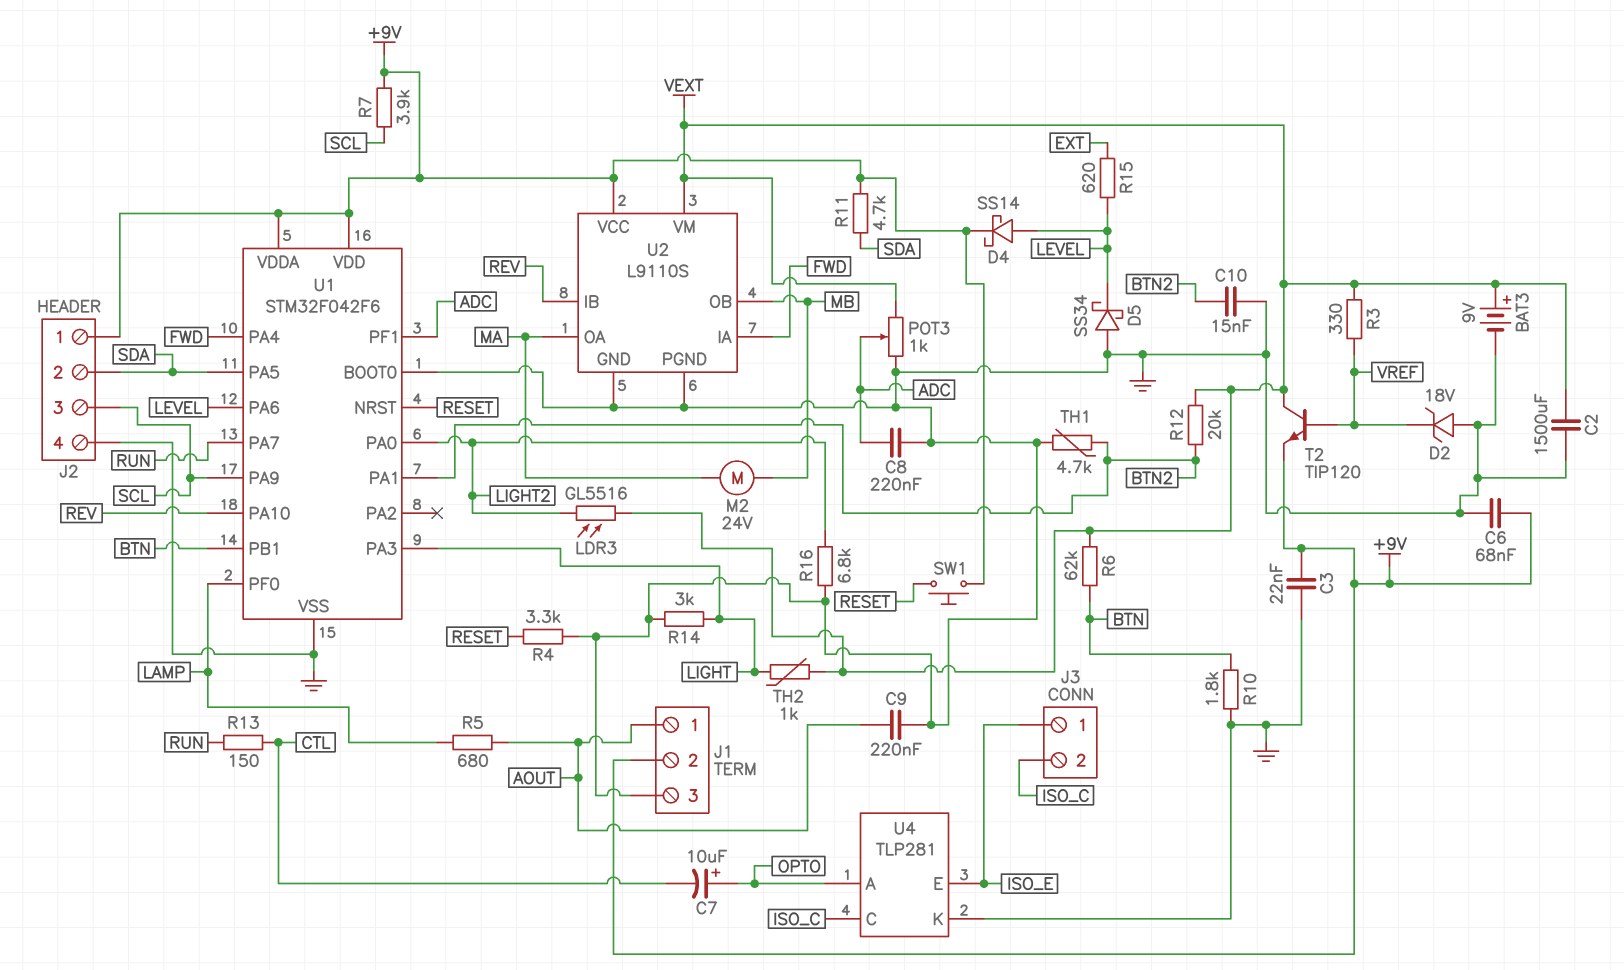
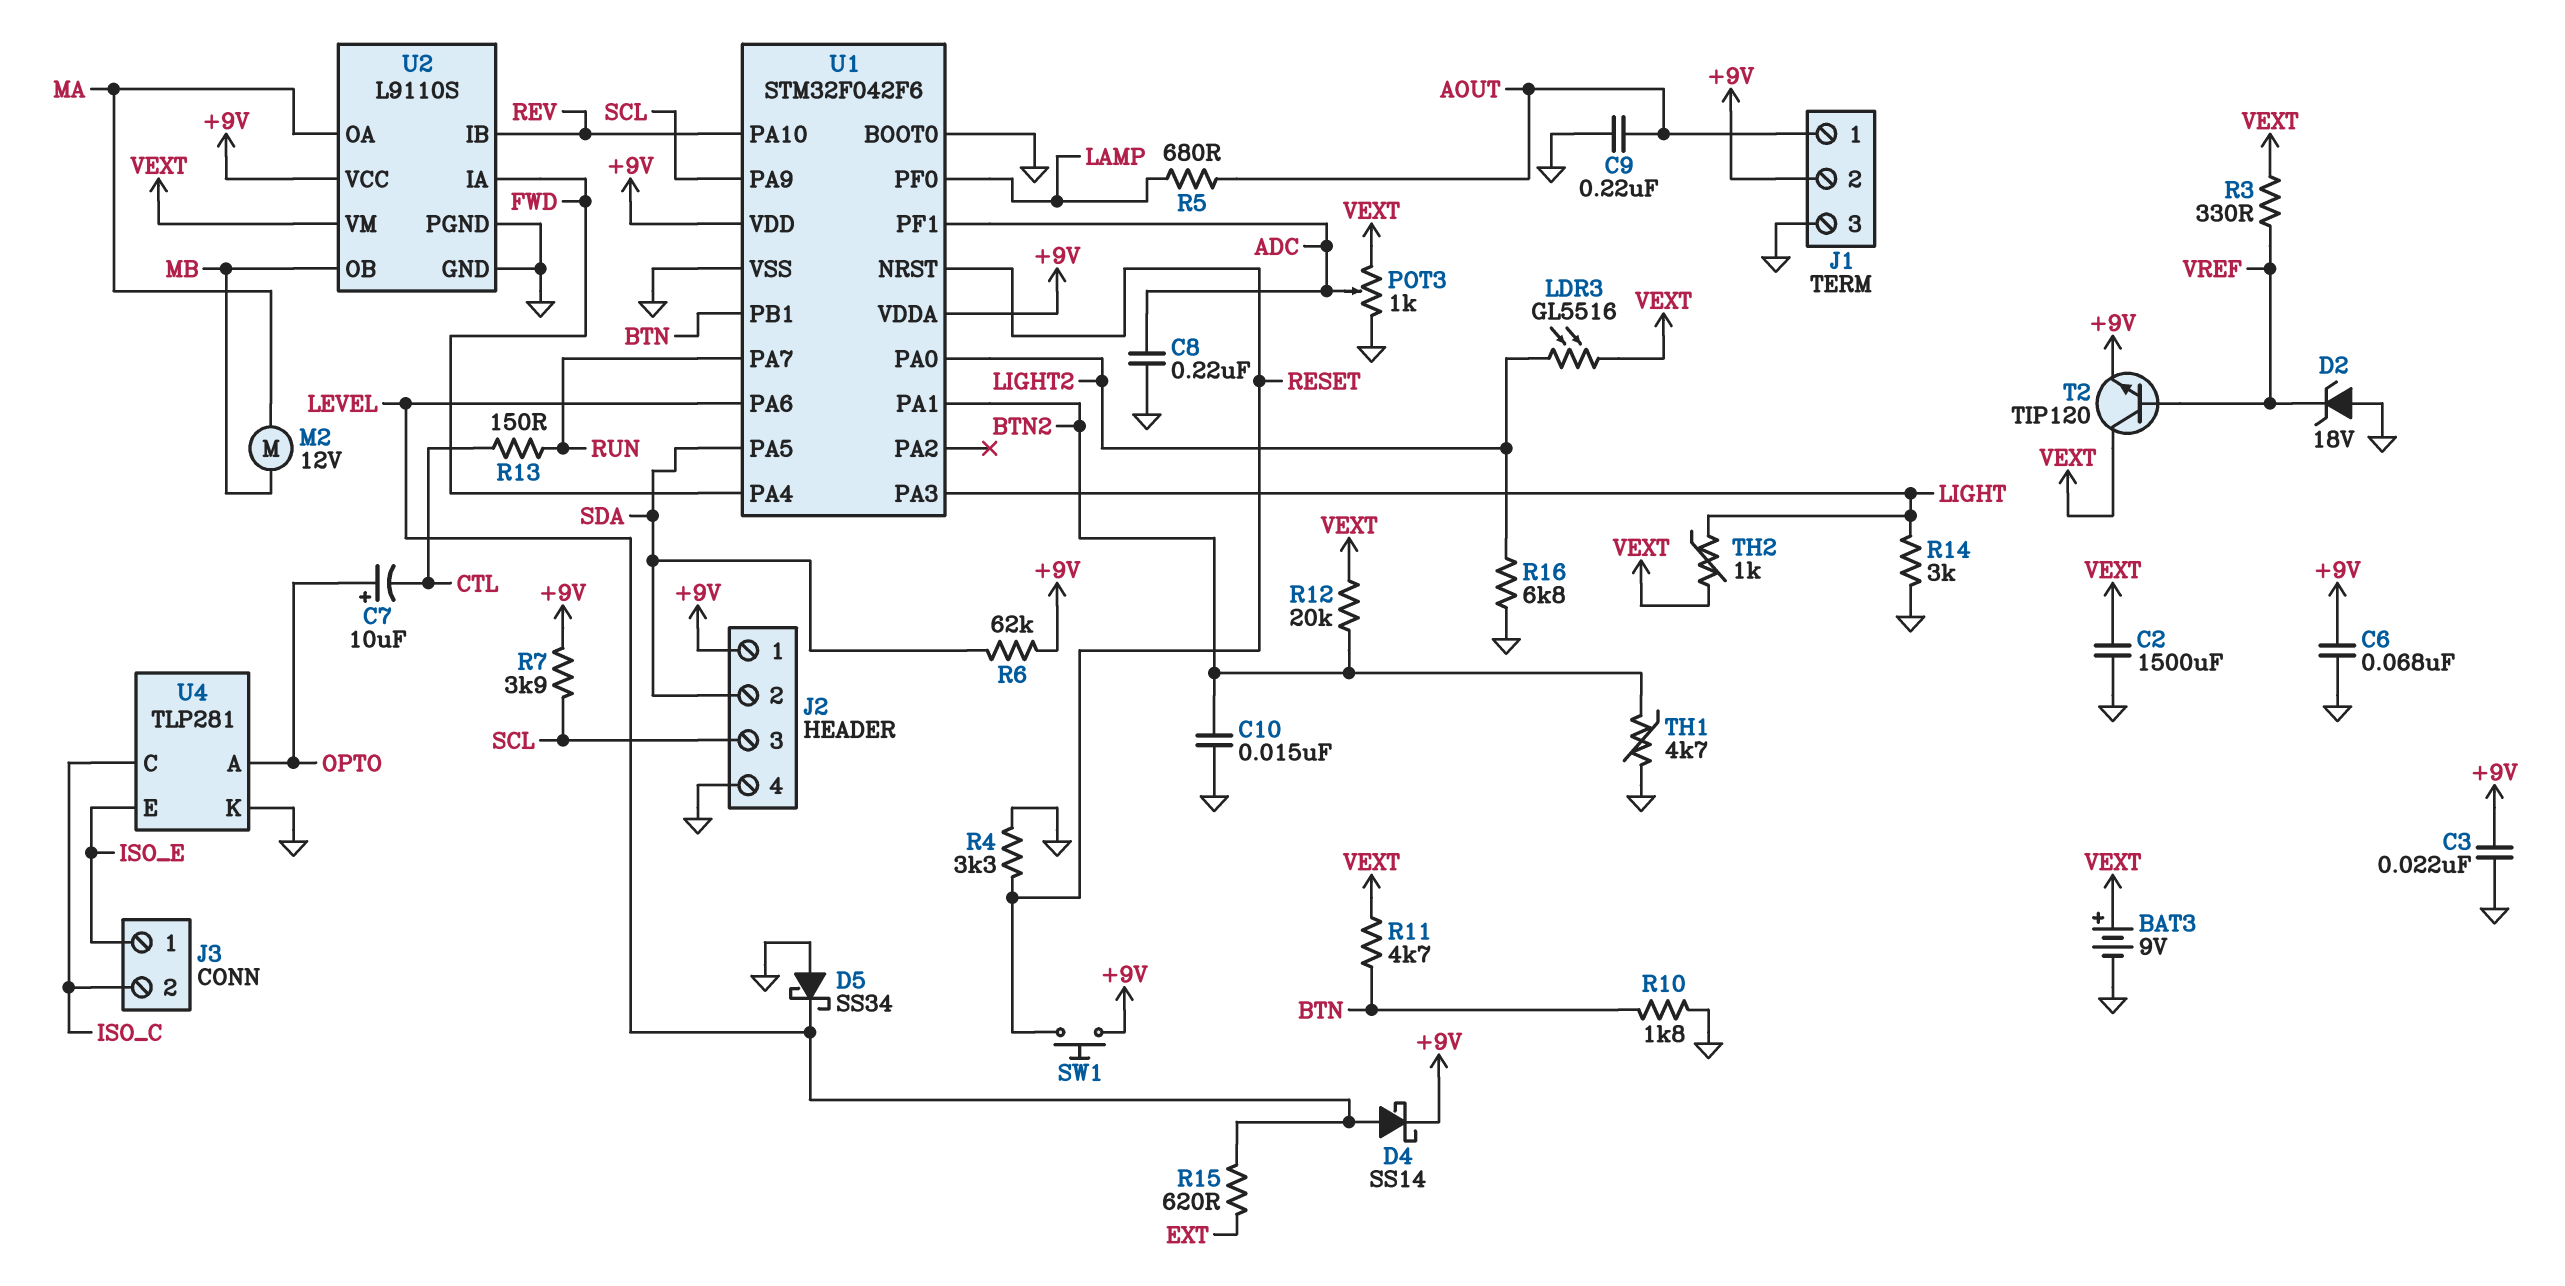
M2: motor 24V (MA, MB) -> motor 12V (MA, MB)
R6: 62k (BTN, VEXT) -> 62k (+9V, SDA)
R11: 4.7k (+9V, SDA) -> 4.7k (BTN, VEXT)

